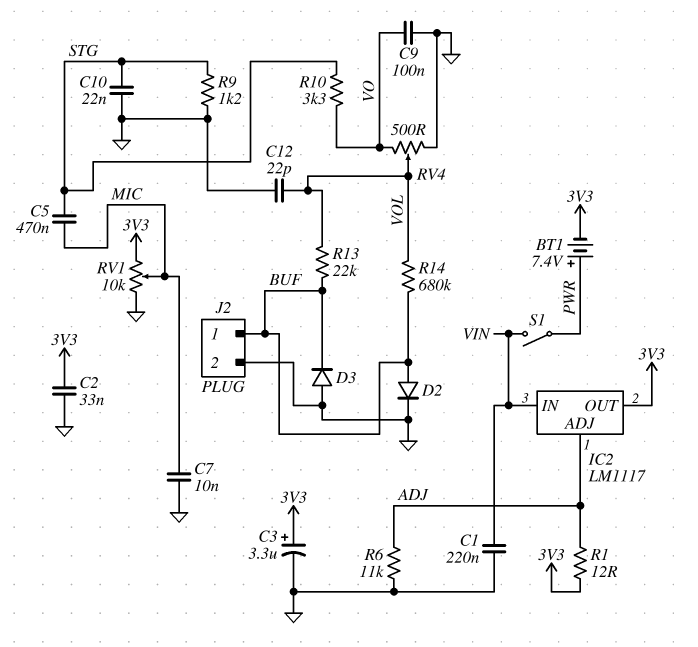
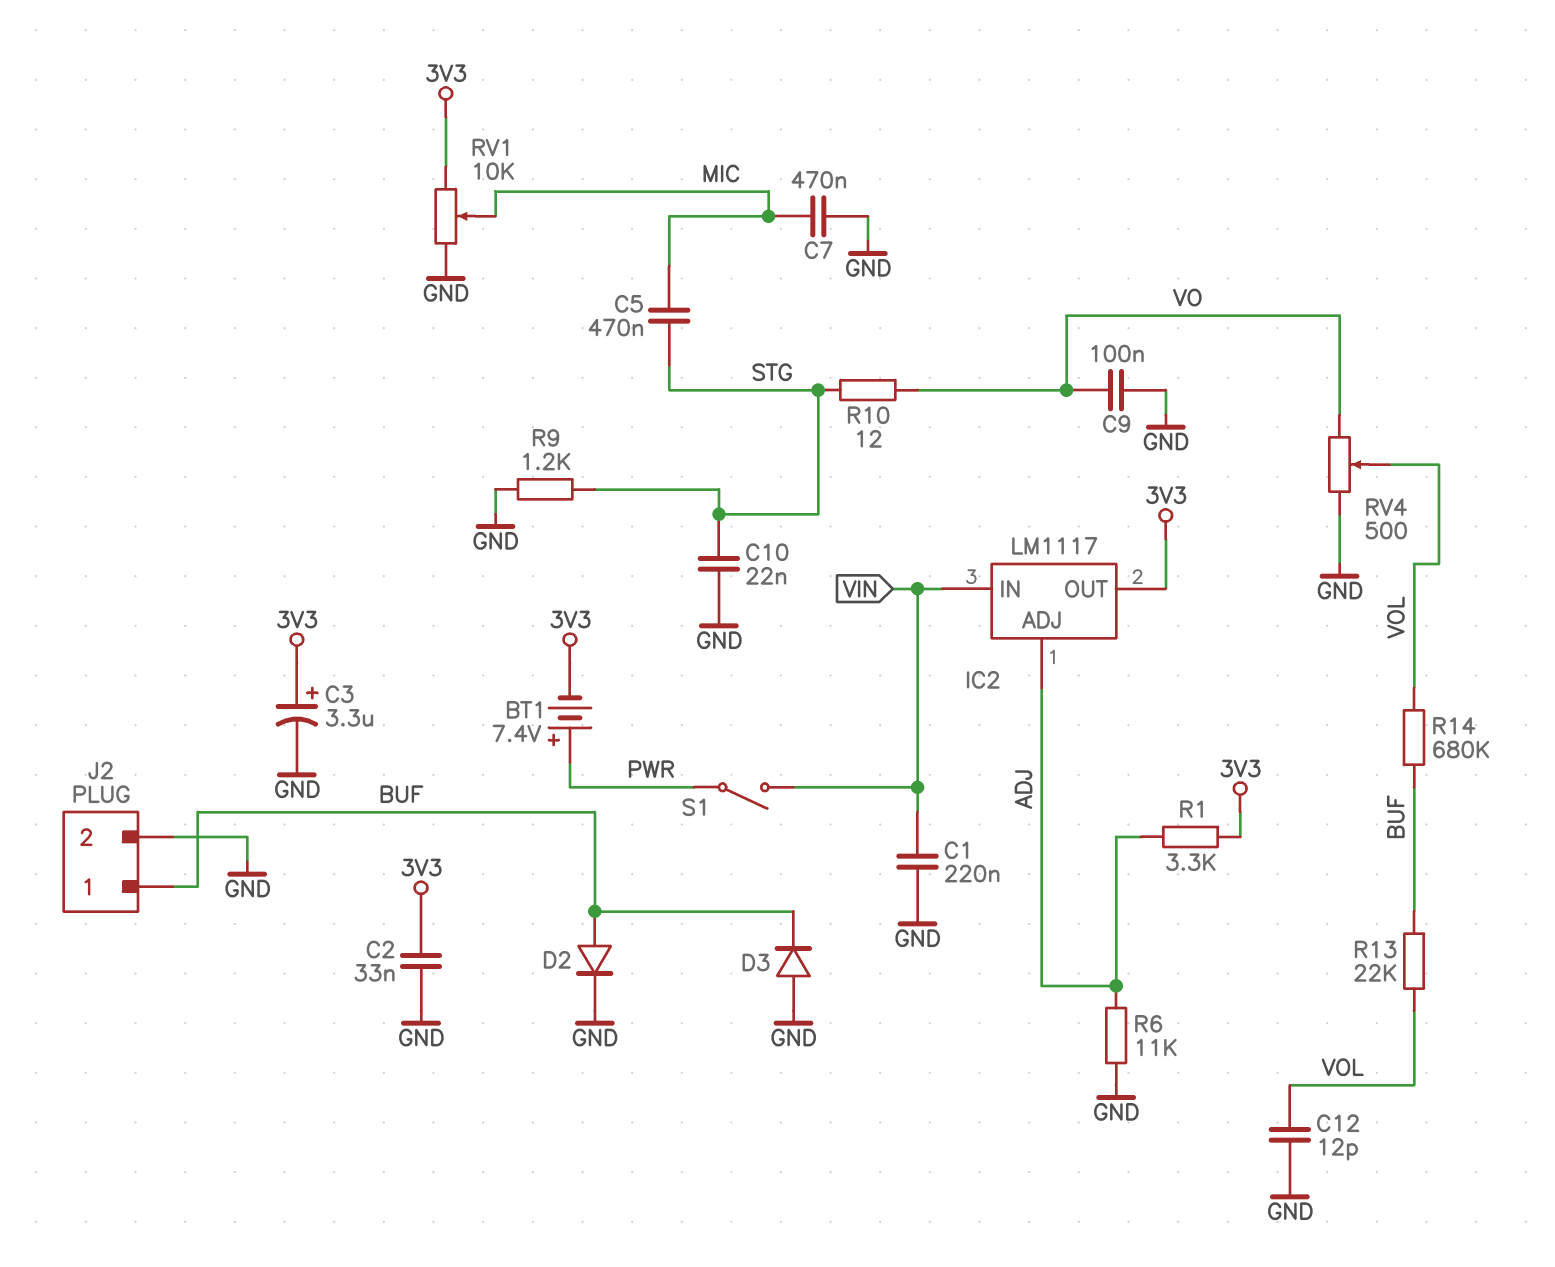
C7: 10nF (GND, MIC) -> 470nF (GND, MIC)
C12: 22pF (GND, VOL) -> 12pF (GND, VOL)
R1: 12 (3V3, ADJ) -> 3.3k (3V3, ADJ)
R10: 3.3k (STG, VO) -> 12 (STG, VO)

